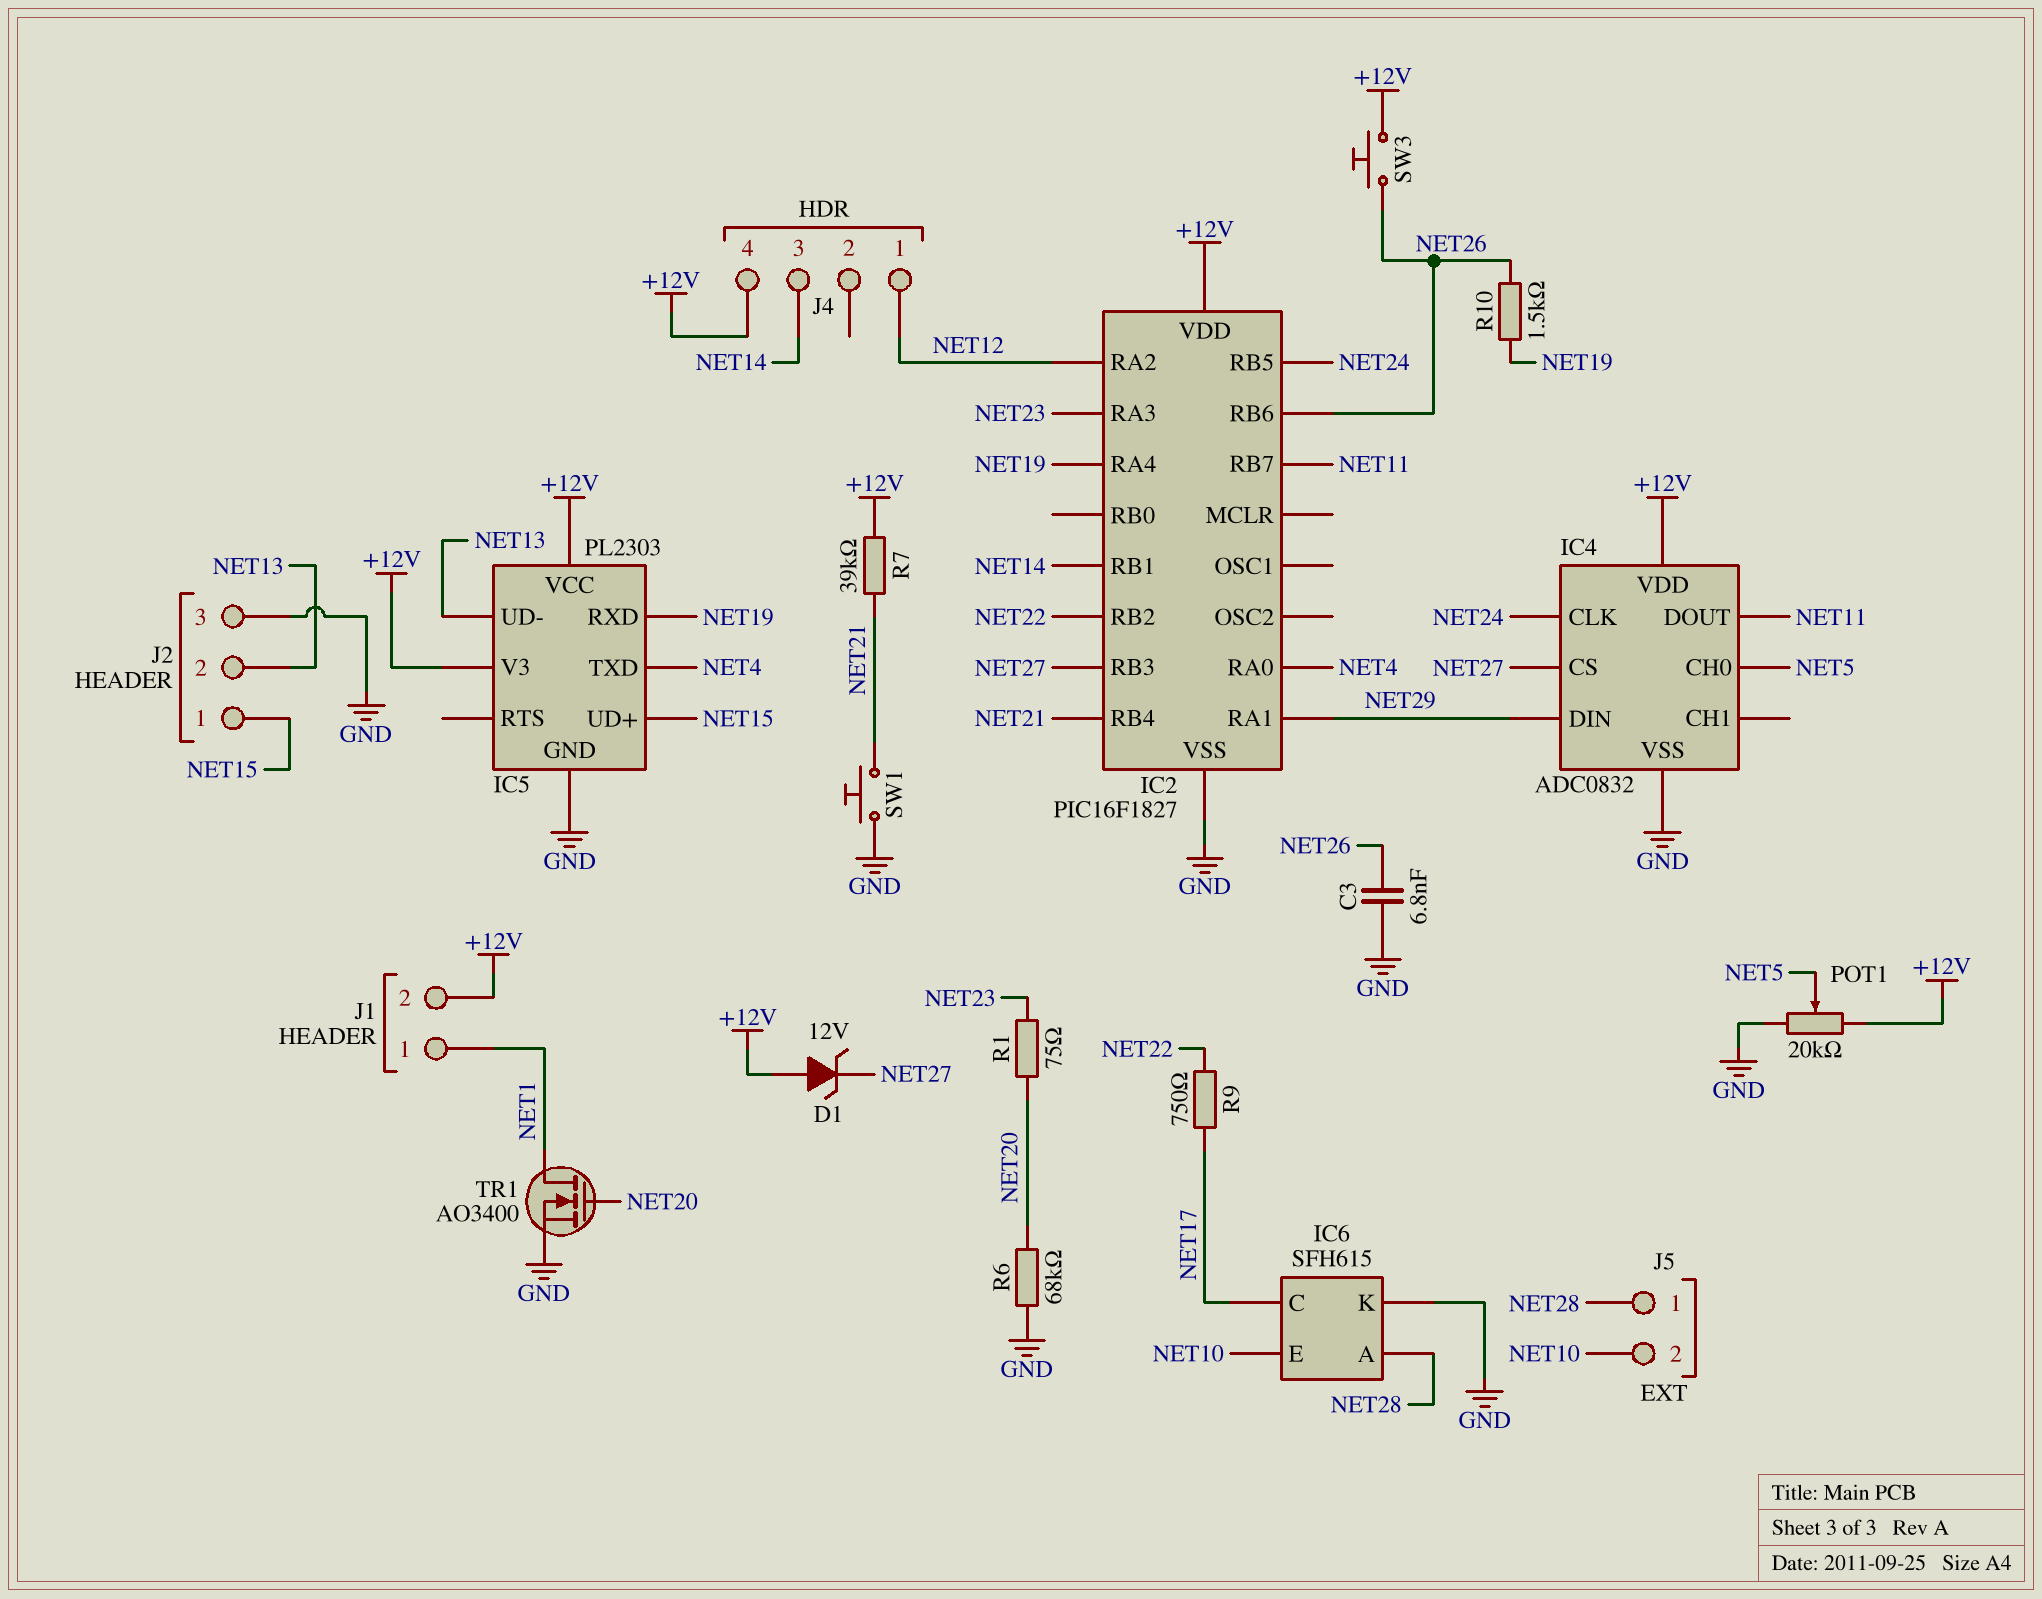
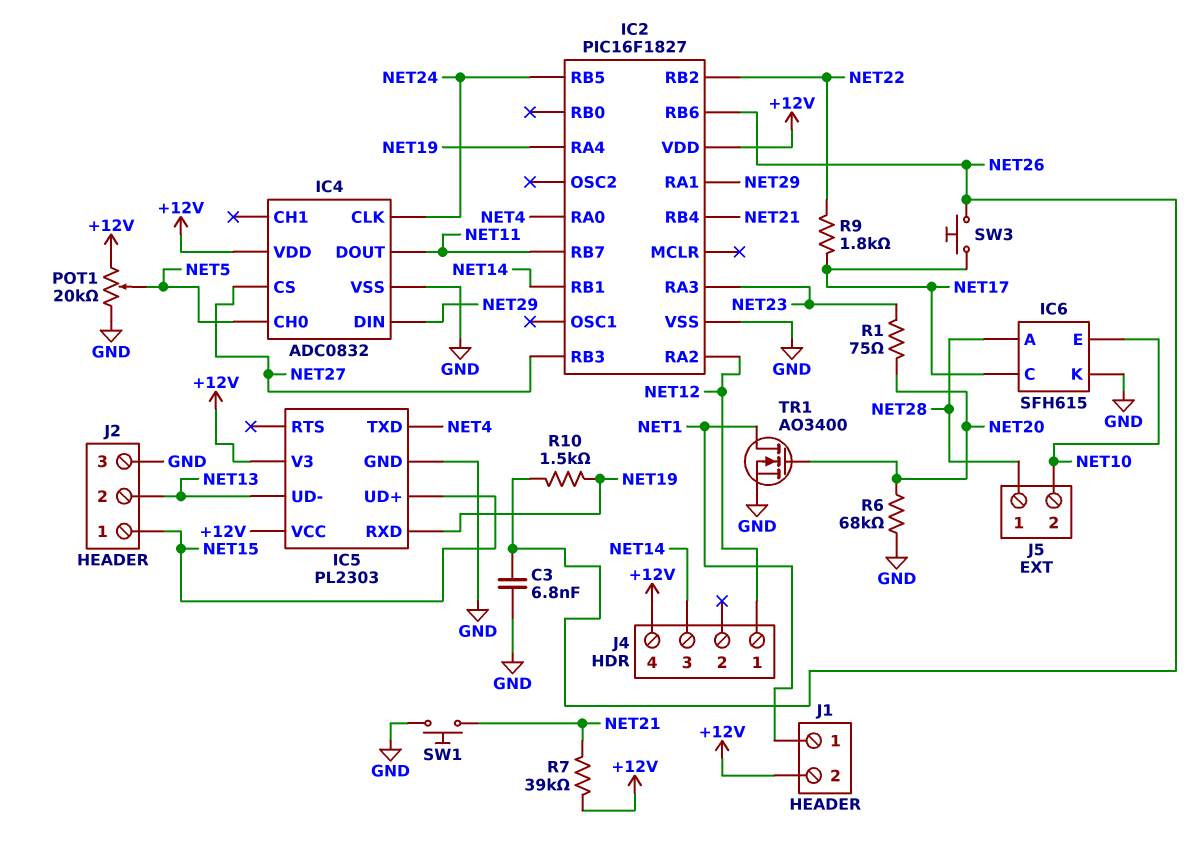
D1: zener 12V (A +12V, K NET27) -> none
R9: 750 (NET17, NET22) -> 1.8k (NET17, NET22)
SW3: button (+12V, NET26) -> button (NET17, NET26)

